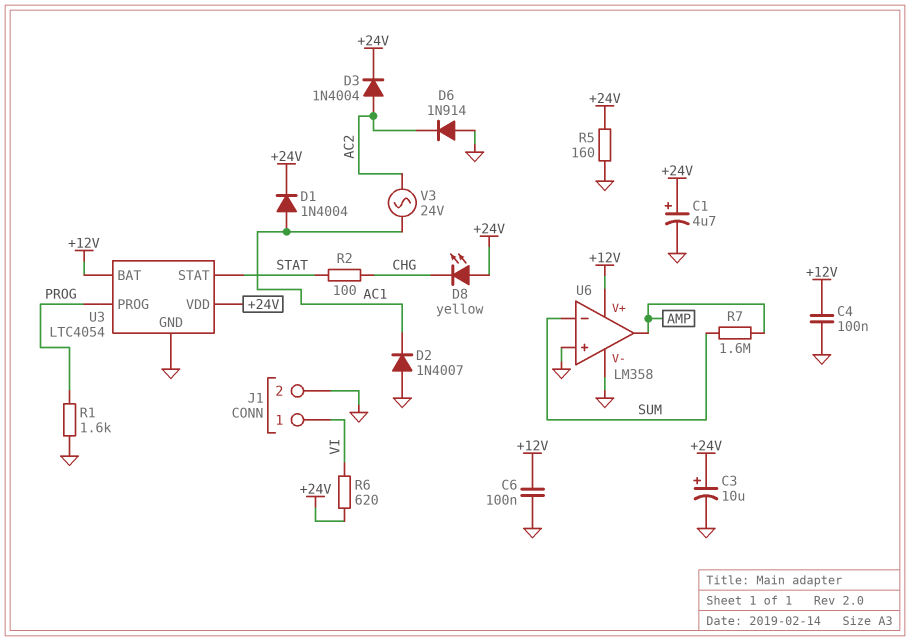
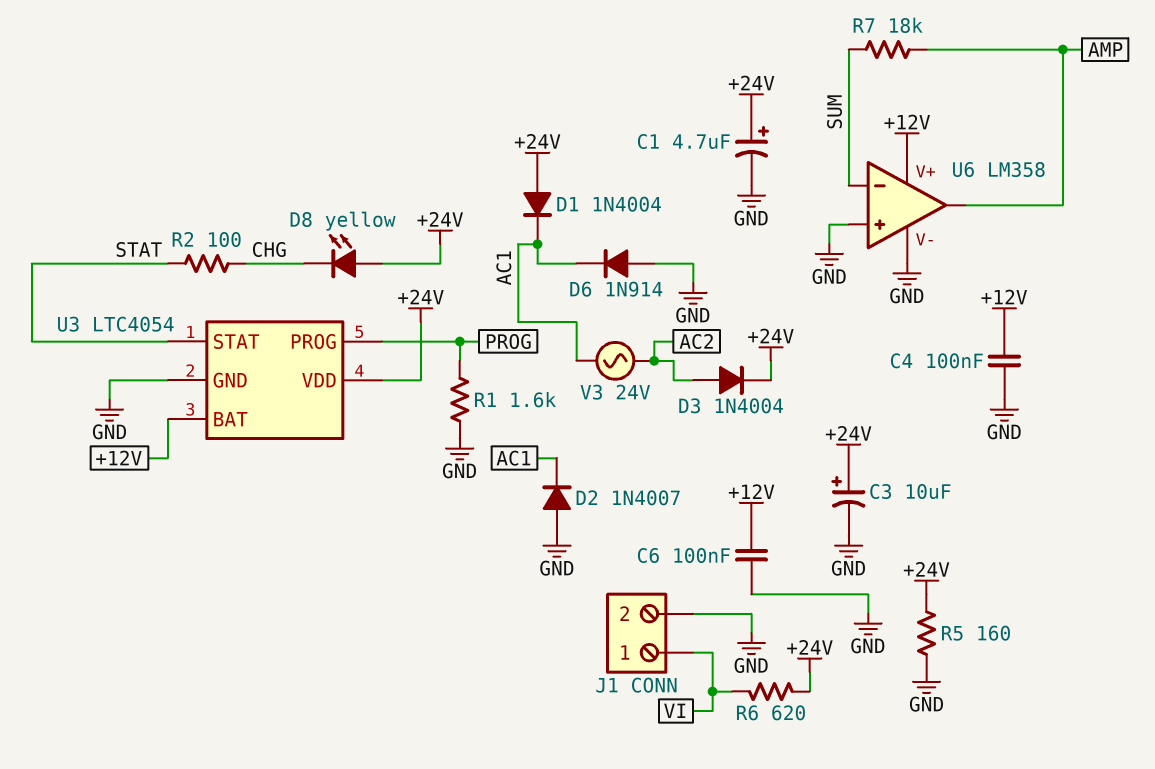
D1: diode 1N4004 (A AC1, K +24V) -> diode 1N4004 (A +24V, K AC1)
D6: diode 1N914 (A GND, K AC2) -> diode 1N914 (A GND, K AC1)
R7: 1.6M (AMP, SUM) -> 18k (AMP, SUM)

